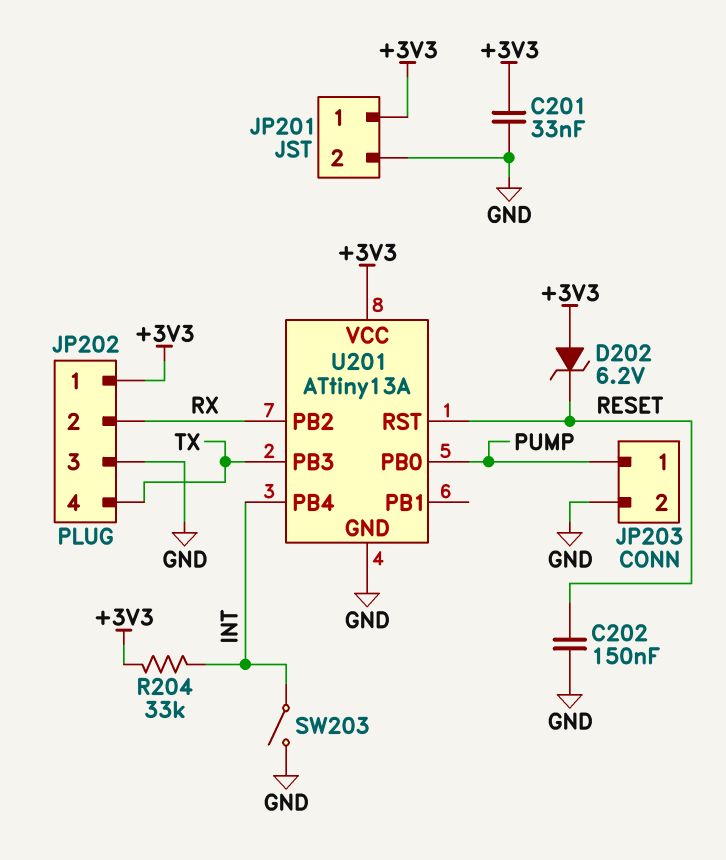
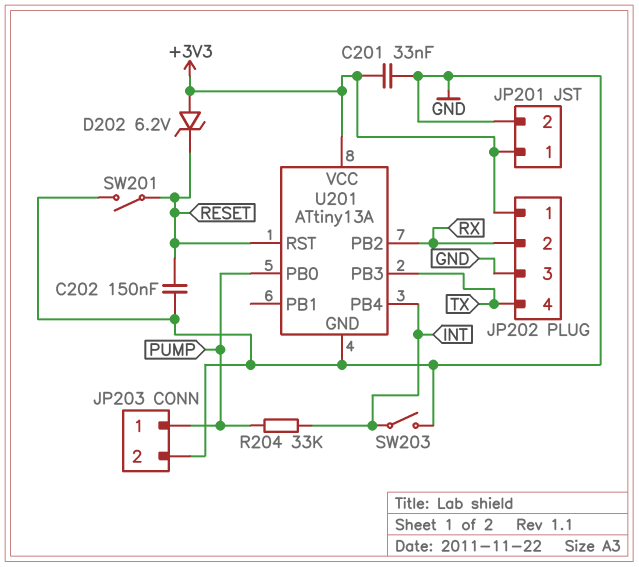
R204: 33k (+3V3, INT) -> 33k (INT, PUMP)
SW201: none -> switch (GND, RESET)

